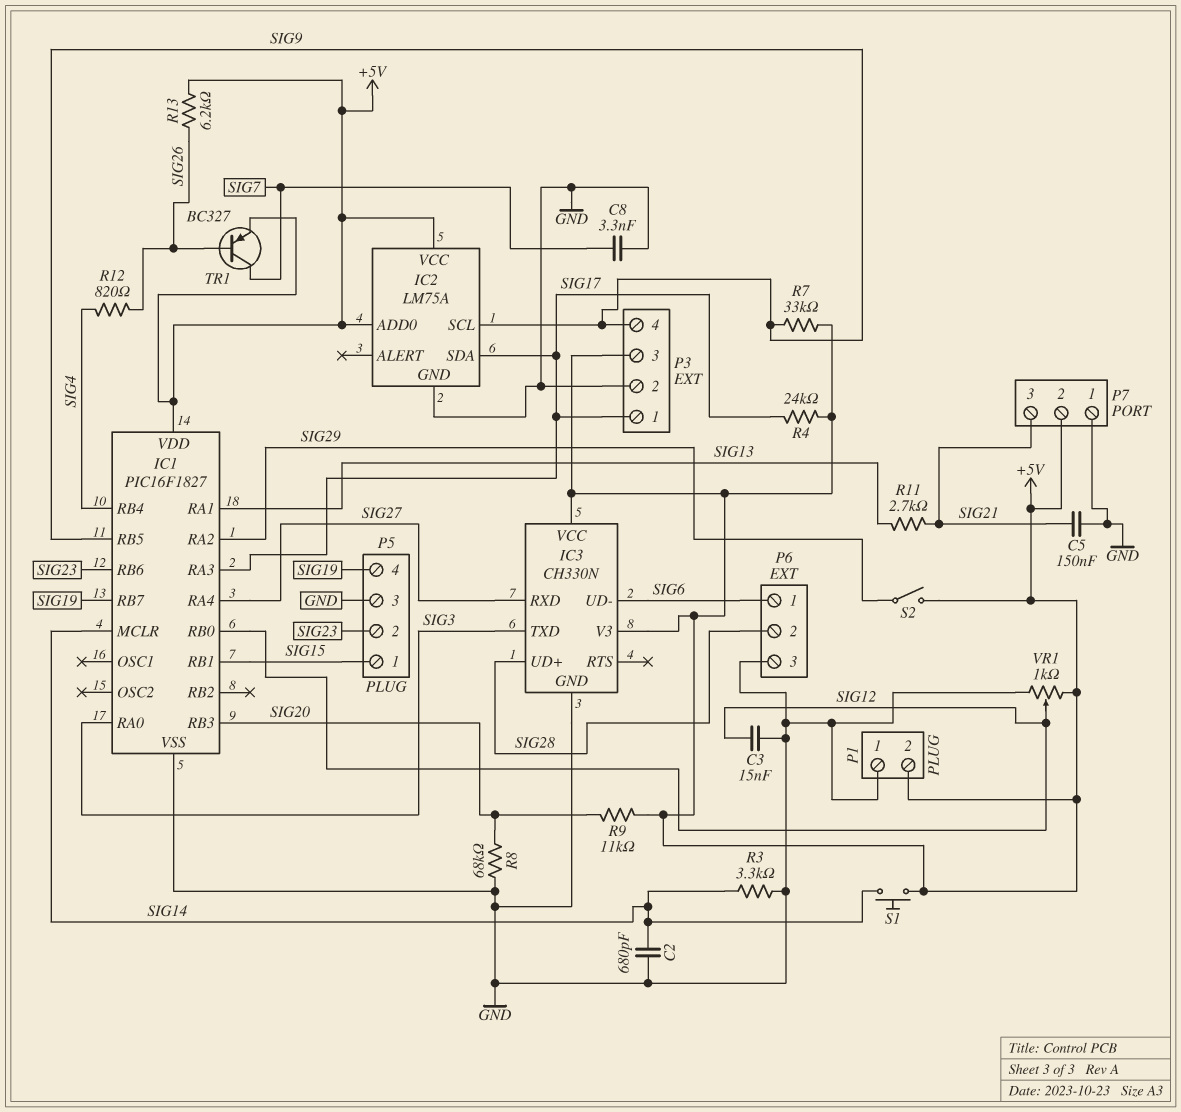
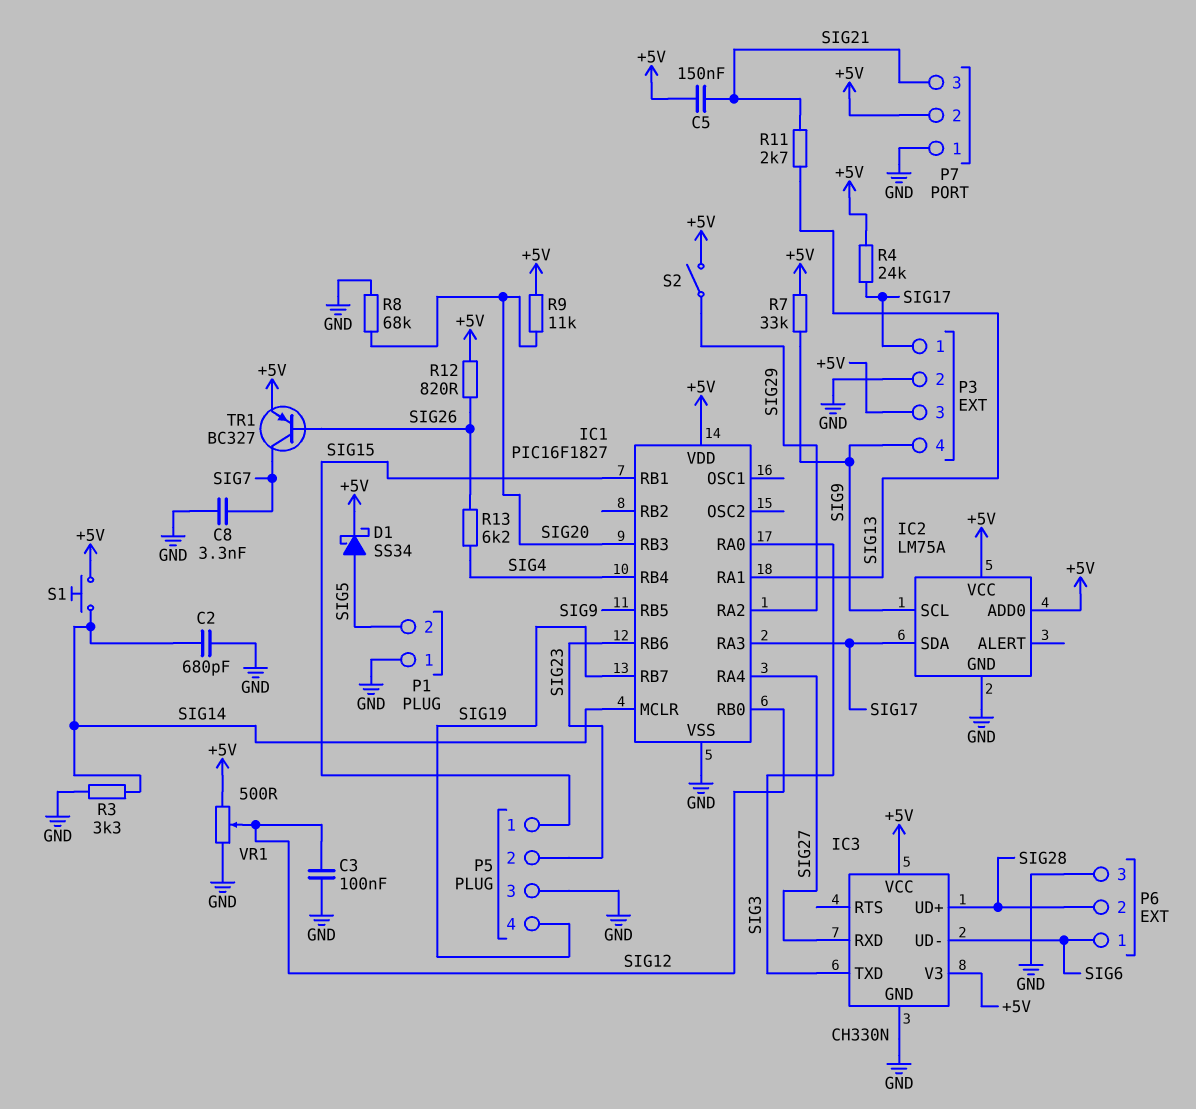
C3: 15nF (GND, SIG12) -> 100nF (GND, SIG12)
C5: 150nF (GND, SIG21) -> 150nF (+5V, SIG21)
D1: none -> schottky SS34 (A SIG5, K +5V)
P1 pin 2: +5V -> SIG5
R12: 820 (SIG4, SIG26) -> 820 (+5V, SIG26)
R13: 6.2k (+5V, SIG26) -> 6.2k (SIG4, SIG26)
VR1: 1k (+5V, GND, wiper SIG12) -> 500 (+5V, GND, wiper SIG12)

